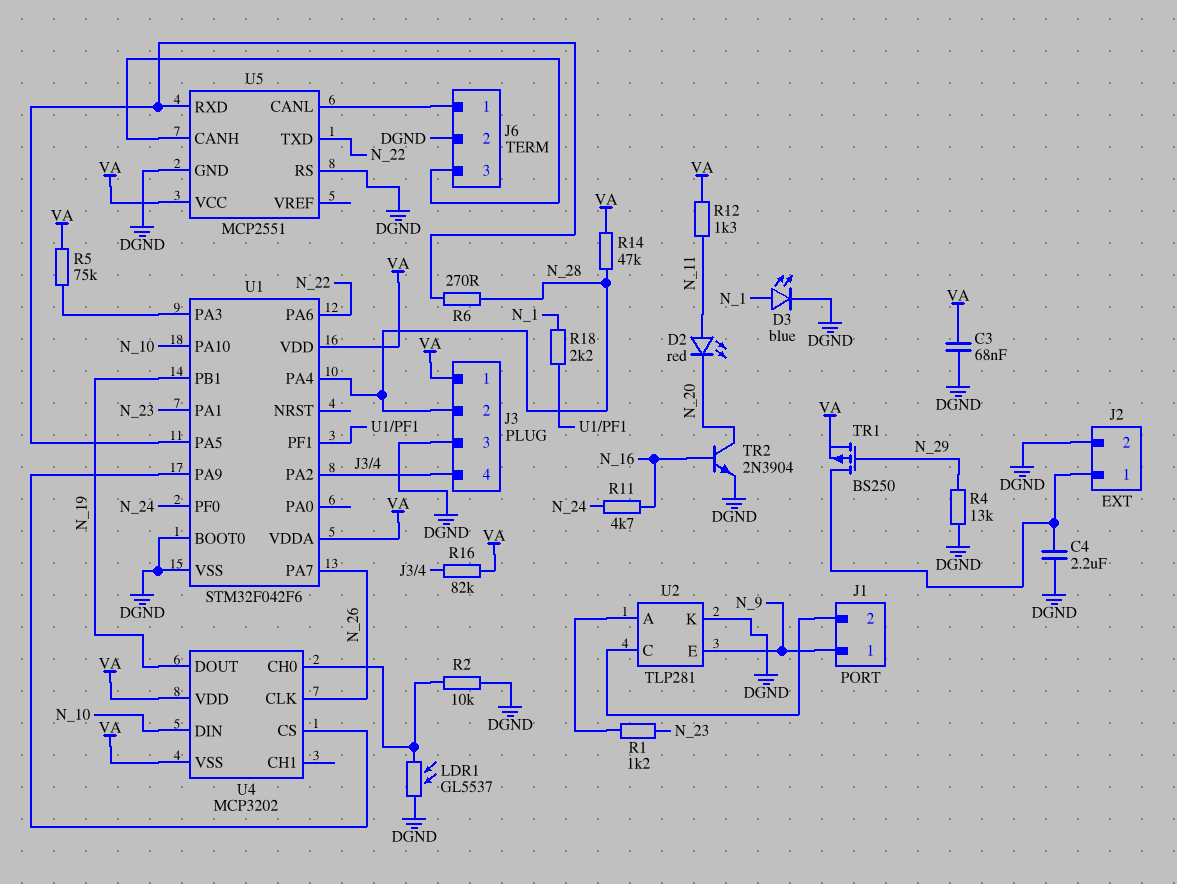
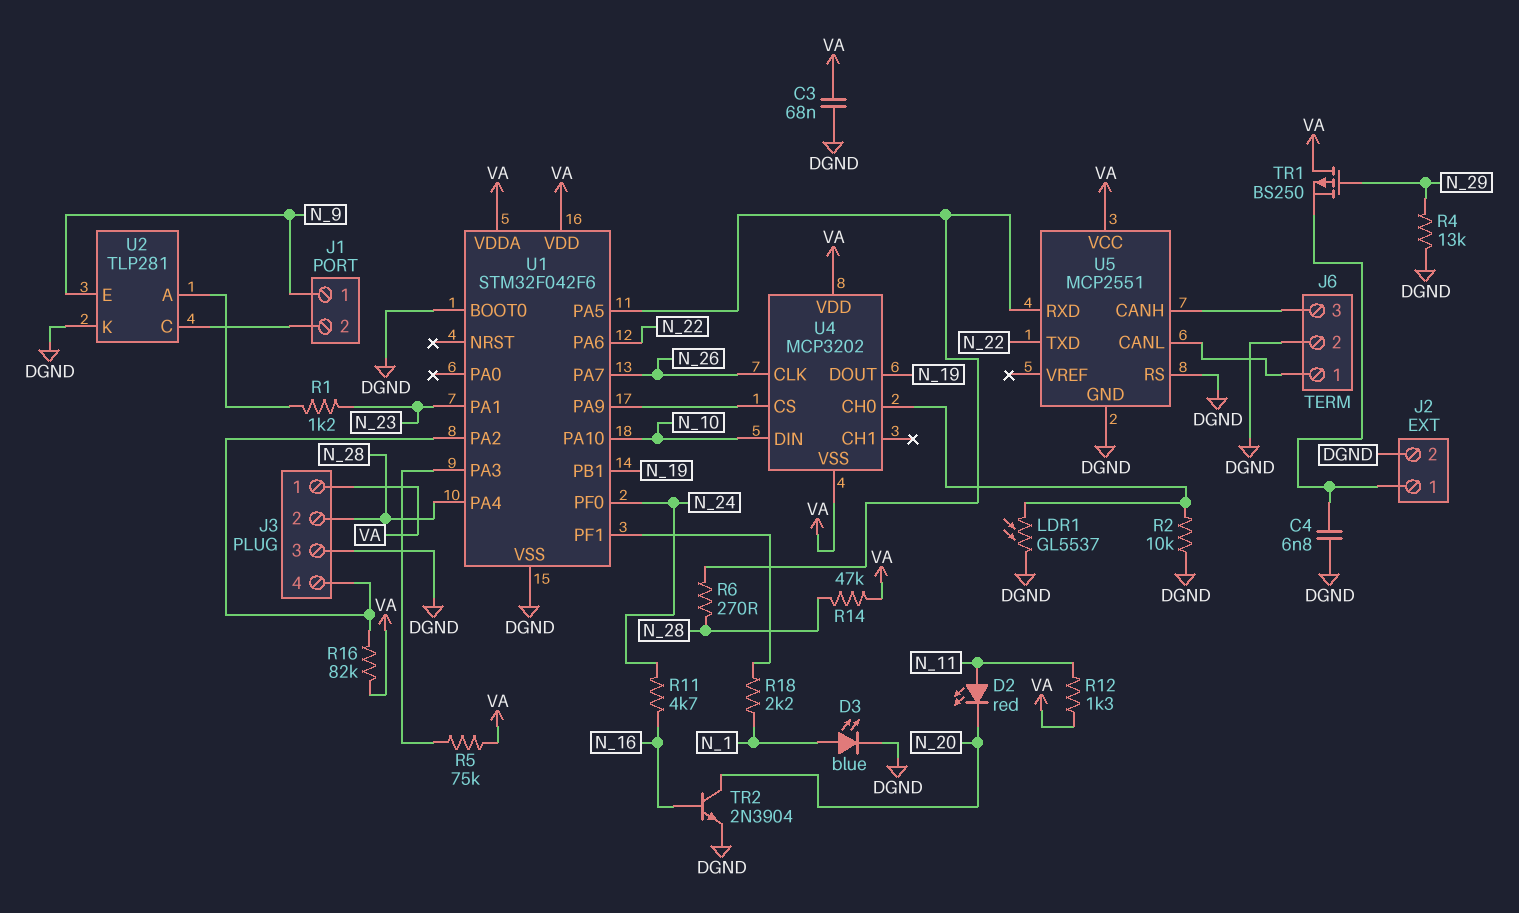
C4: 2.2uF (DGND, J2/1) -> 6.8nF (DGND, J2/1)
TR1: PMOS BS250 (G N_29, D J2/1, S VA) -> PMOS BS250 (G N_29, D VA, S J2/1)

